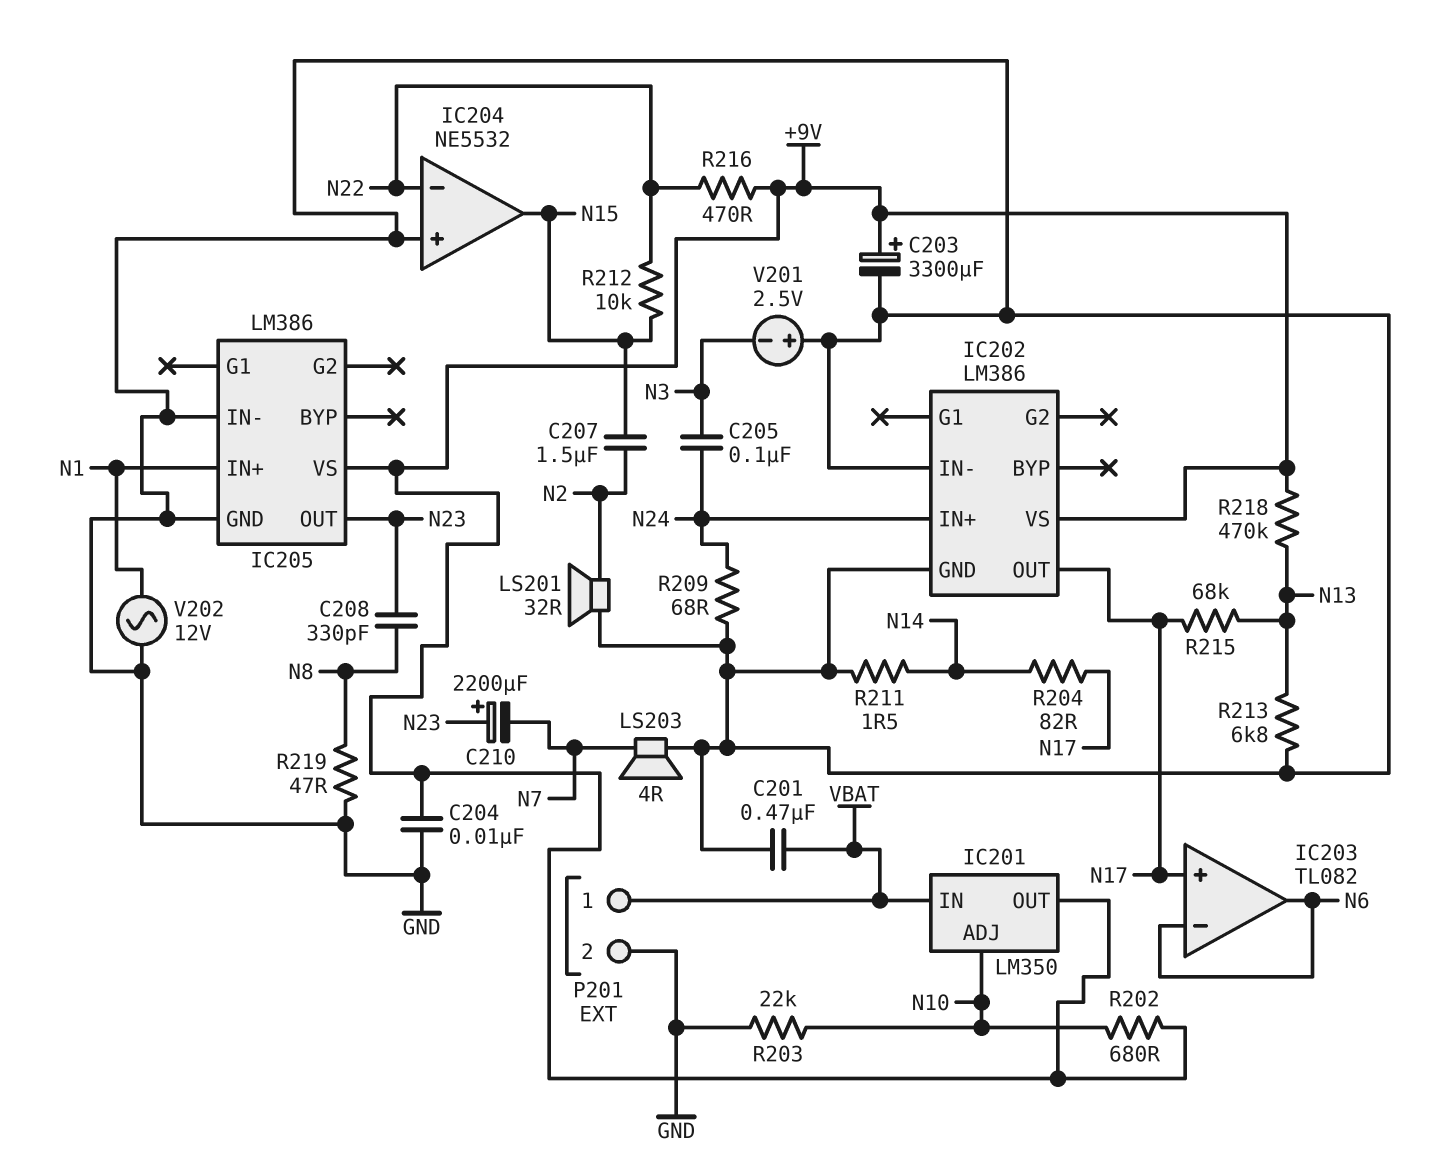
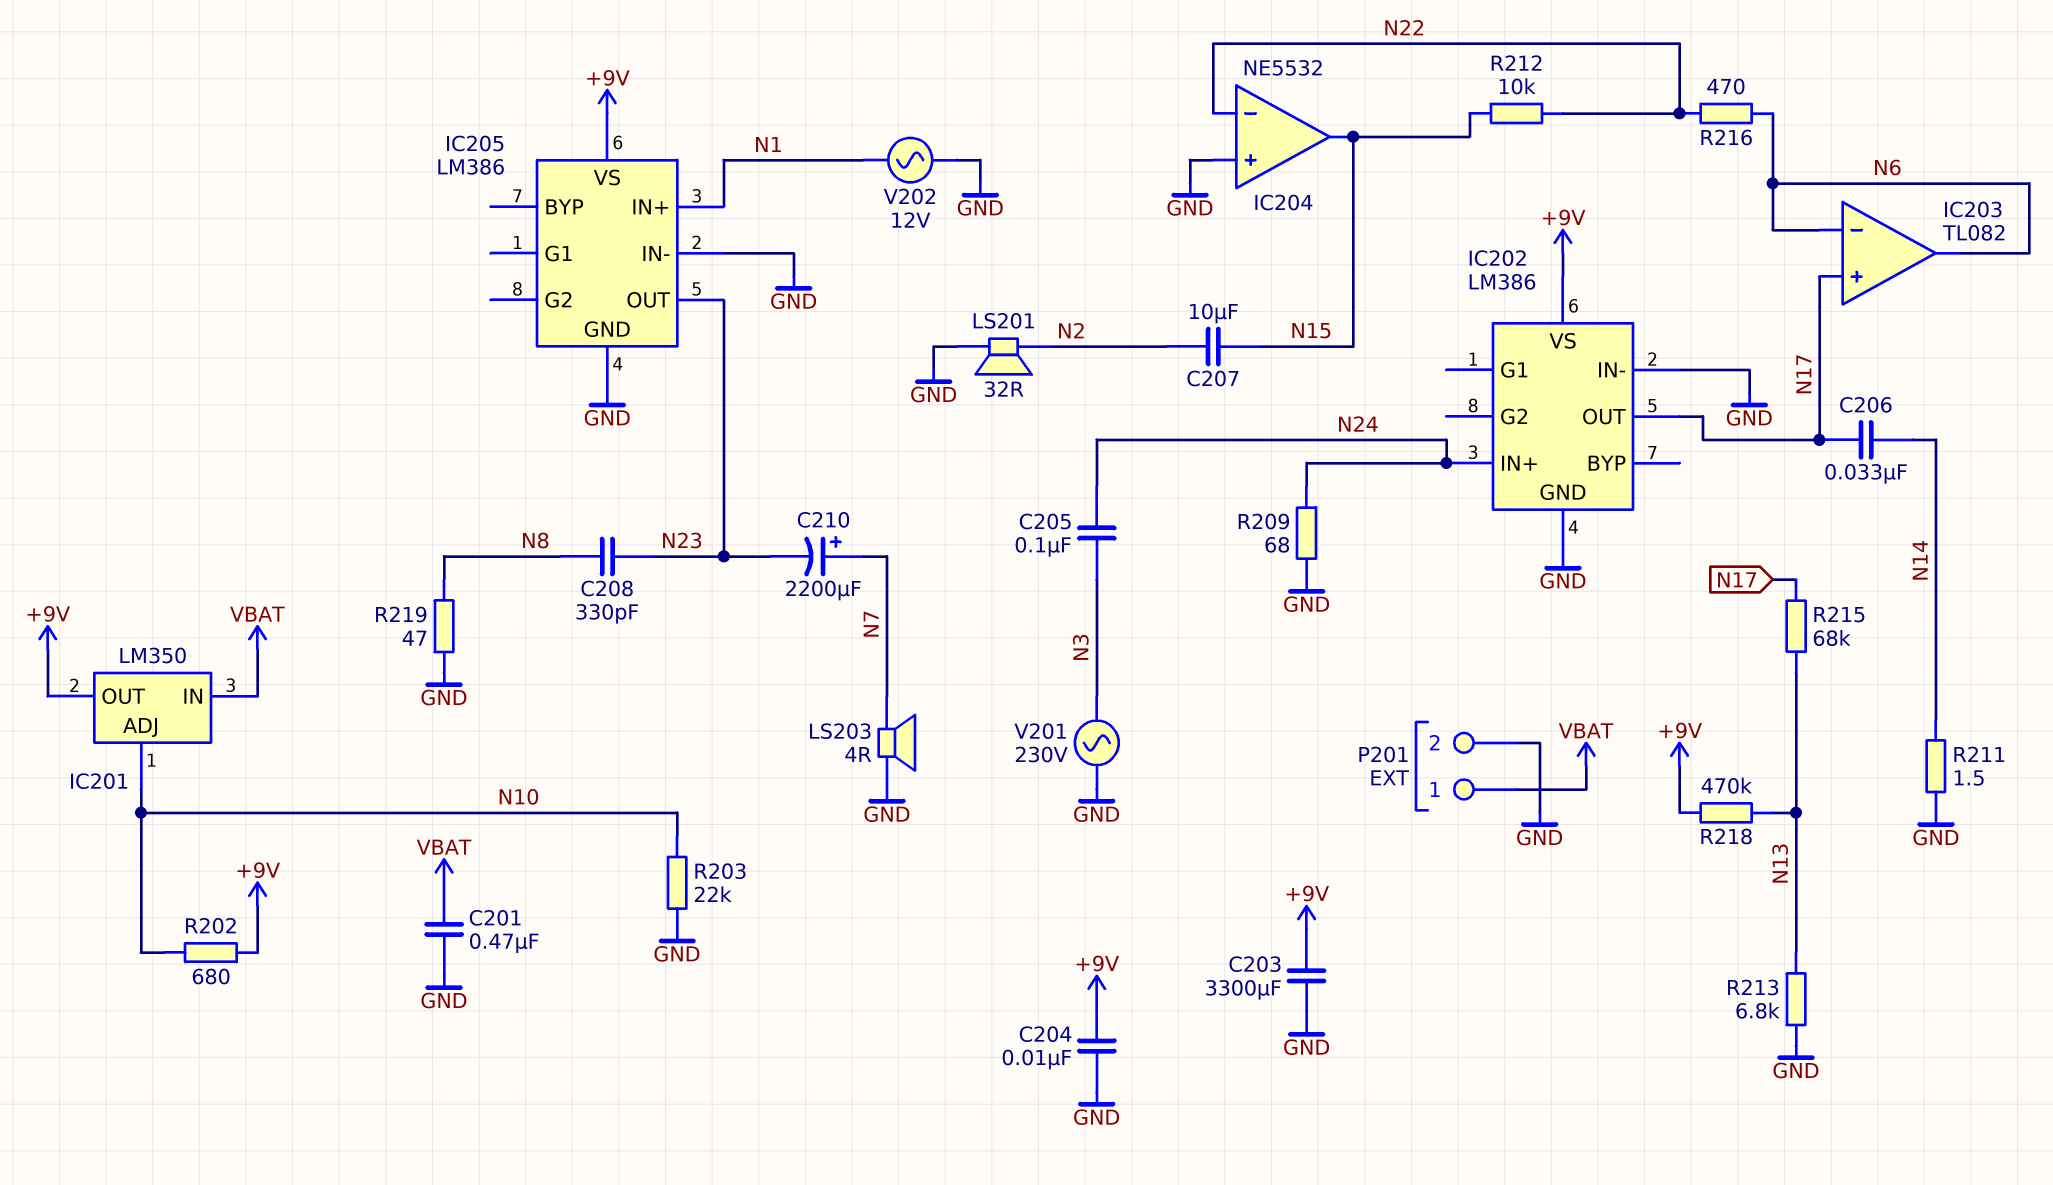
C203: 3300uF (plus +9V, minus GND) -> 3300uF (+9V, GND)
C206: none -> 33nF (N14, N17)
C207: 1.5uF (N2, N15) -> 10uF (N2, N15)
C210: 2200uF (plus N23, minus N7) -> 2200uF (plus N7, minus N23)
R204: 82 (N14, N17) -> none
R216: 470 (+9V, N22) -> 470 (N6, N22)
V201: 2.5V (plus GND, minus N3) -> AC 230V (GND, N3)

